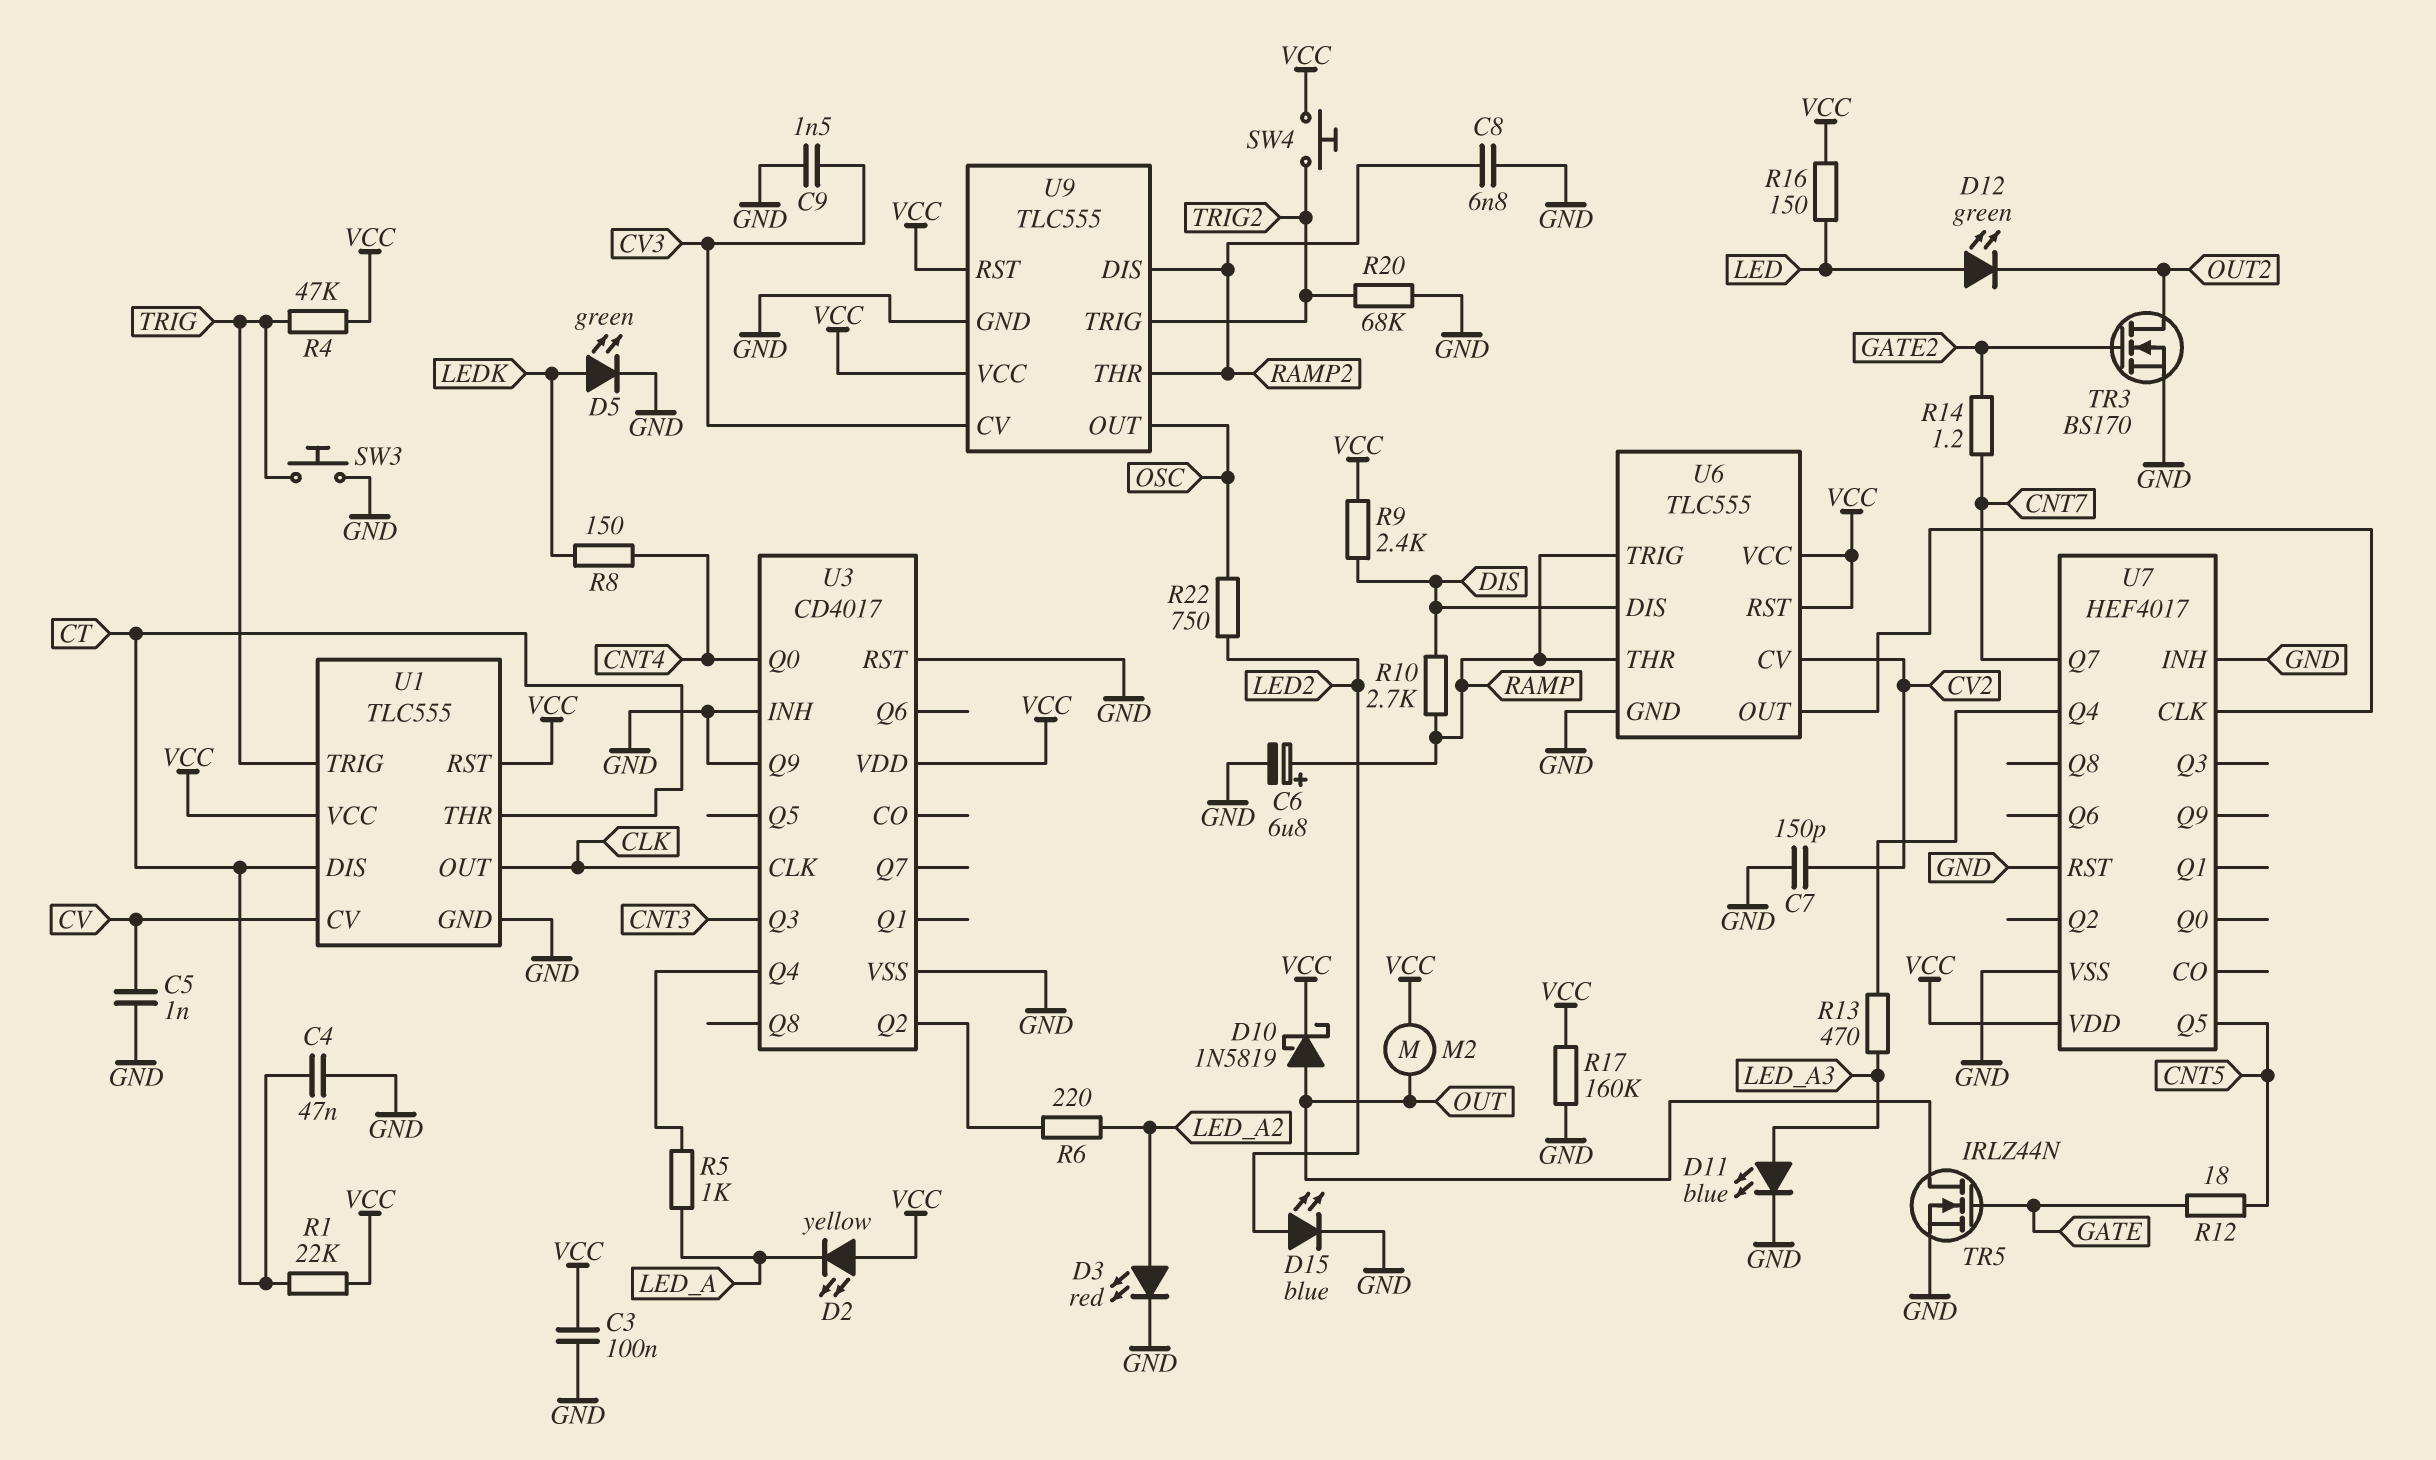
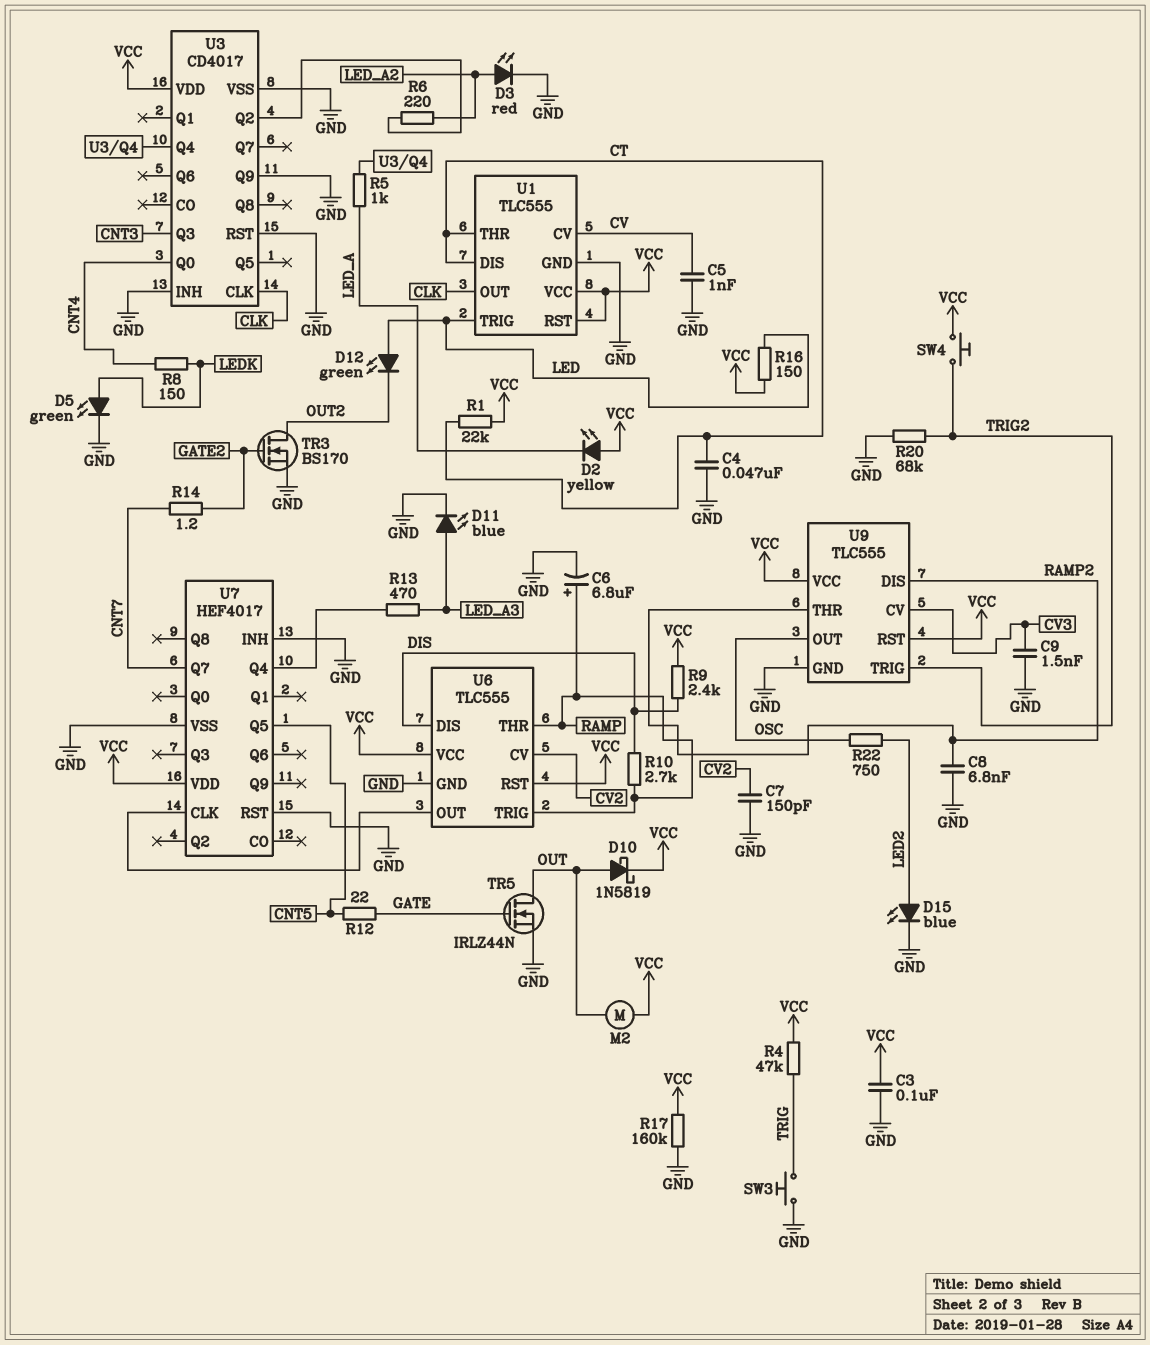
R12: 18 (CNT5, GATE) -> 22 (CNT5, GATE)
U1 pin TRIG: TRIG -> LED

